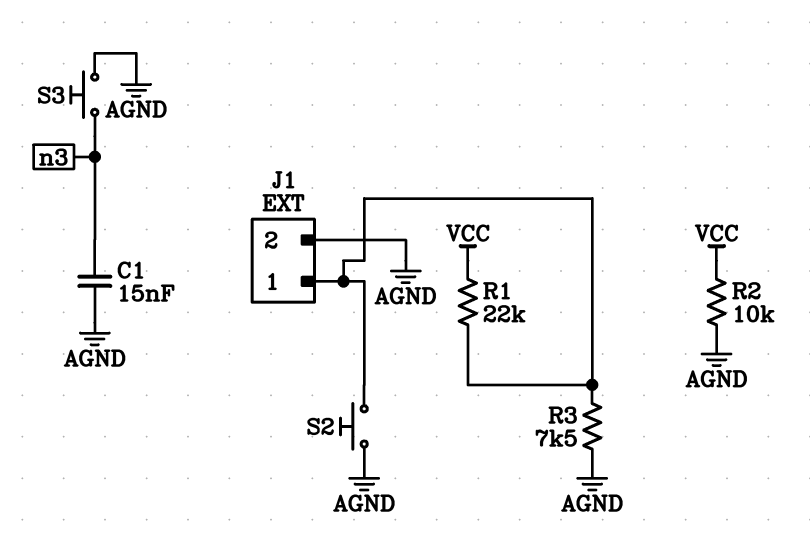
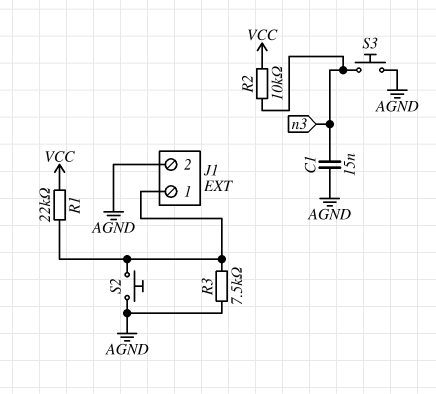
R2: 10k (AGND, VCC) -> 10k (VCC, n3)

